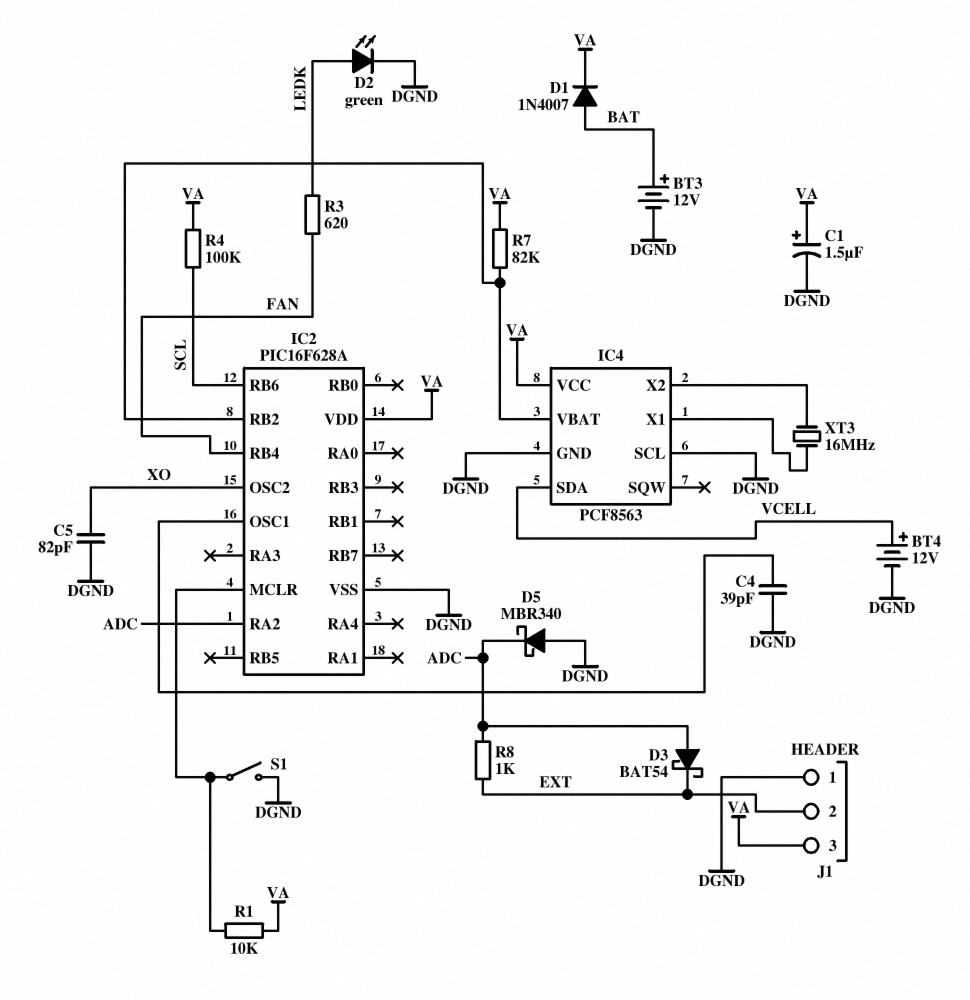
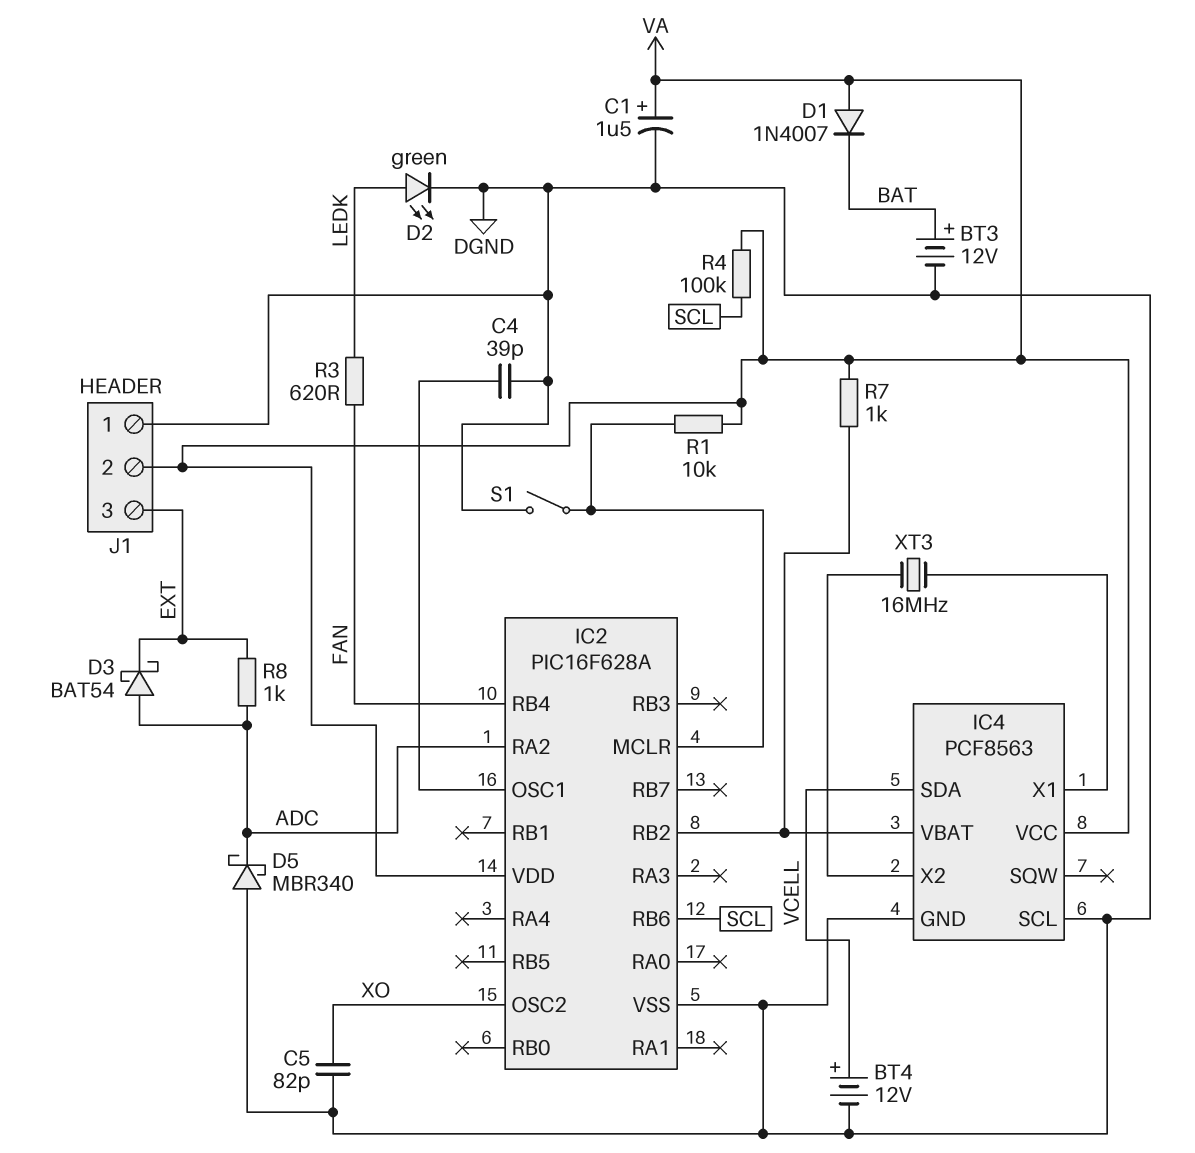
D1: diode 1N4007 (A BAT, K VA) -> diode 1N4007 (A VA, K BAT)
J1 pin 2: EXT -> VA
J1 pin 3: VA -> EXT
R7: 82k (IC2/RB2, VA) -> 1k (IC2/RB2, VA)

